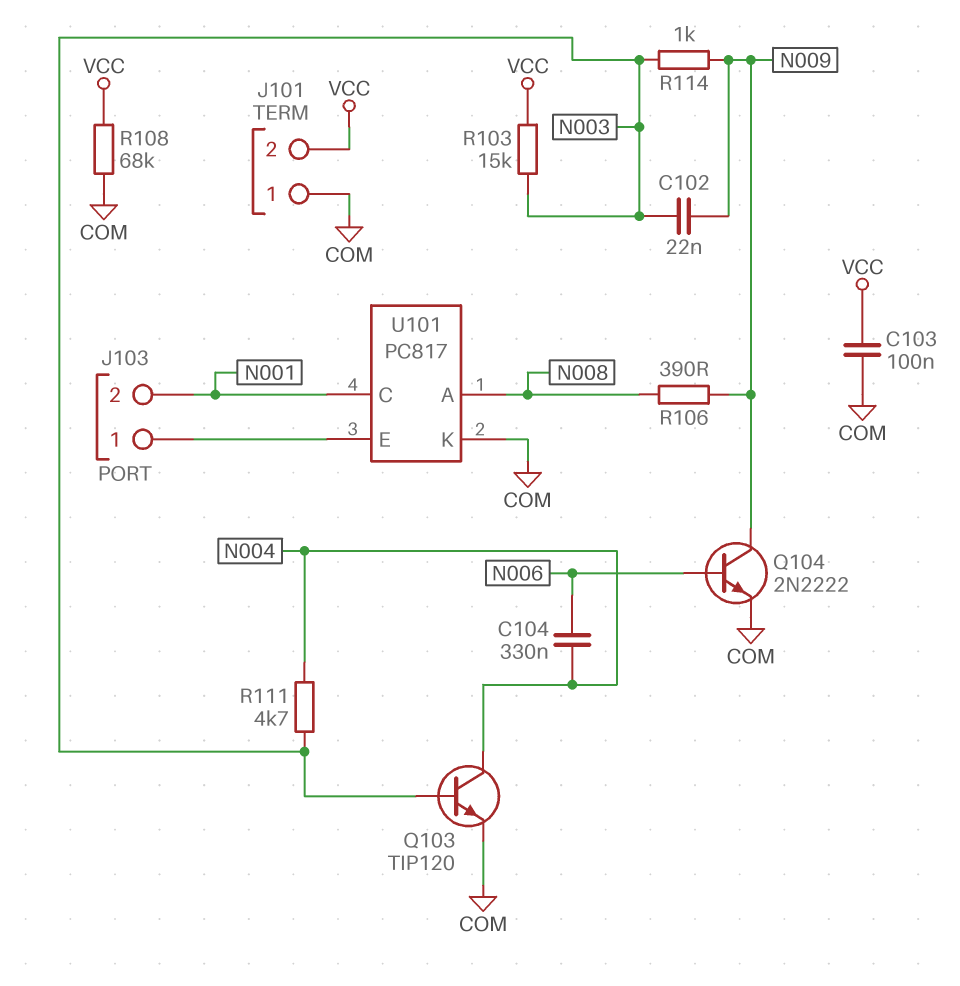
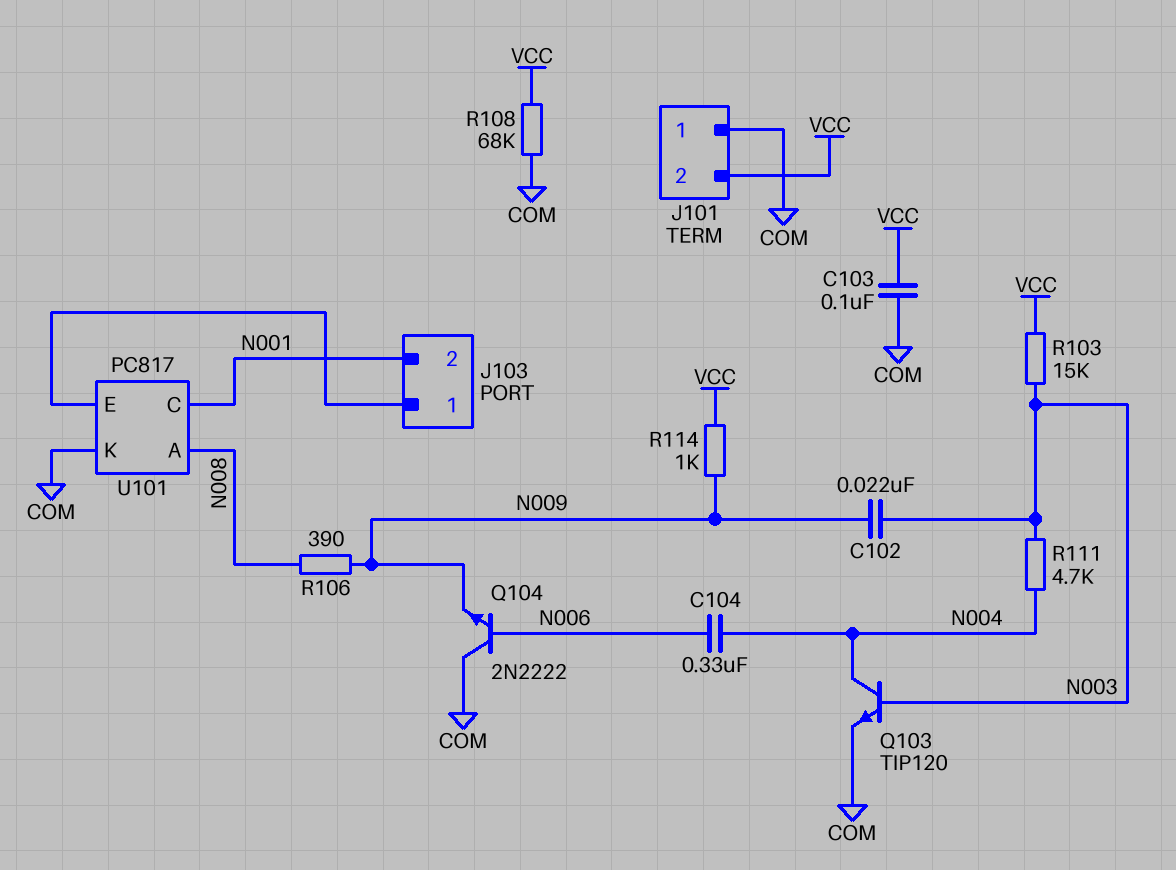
Q104: NPN 2N2222 (B N006, C N009, E COM) -> NPN 2N2222 (B N006, C COM, E N009)
R114: 1k (N003, N009) -> 1k (N009, VCC)

